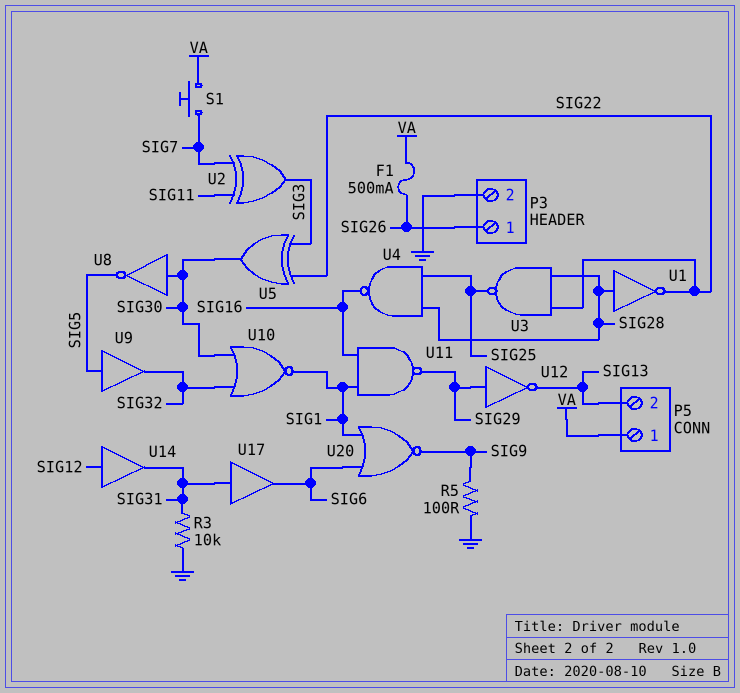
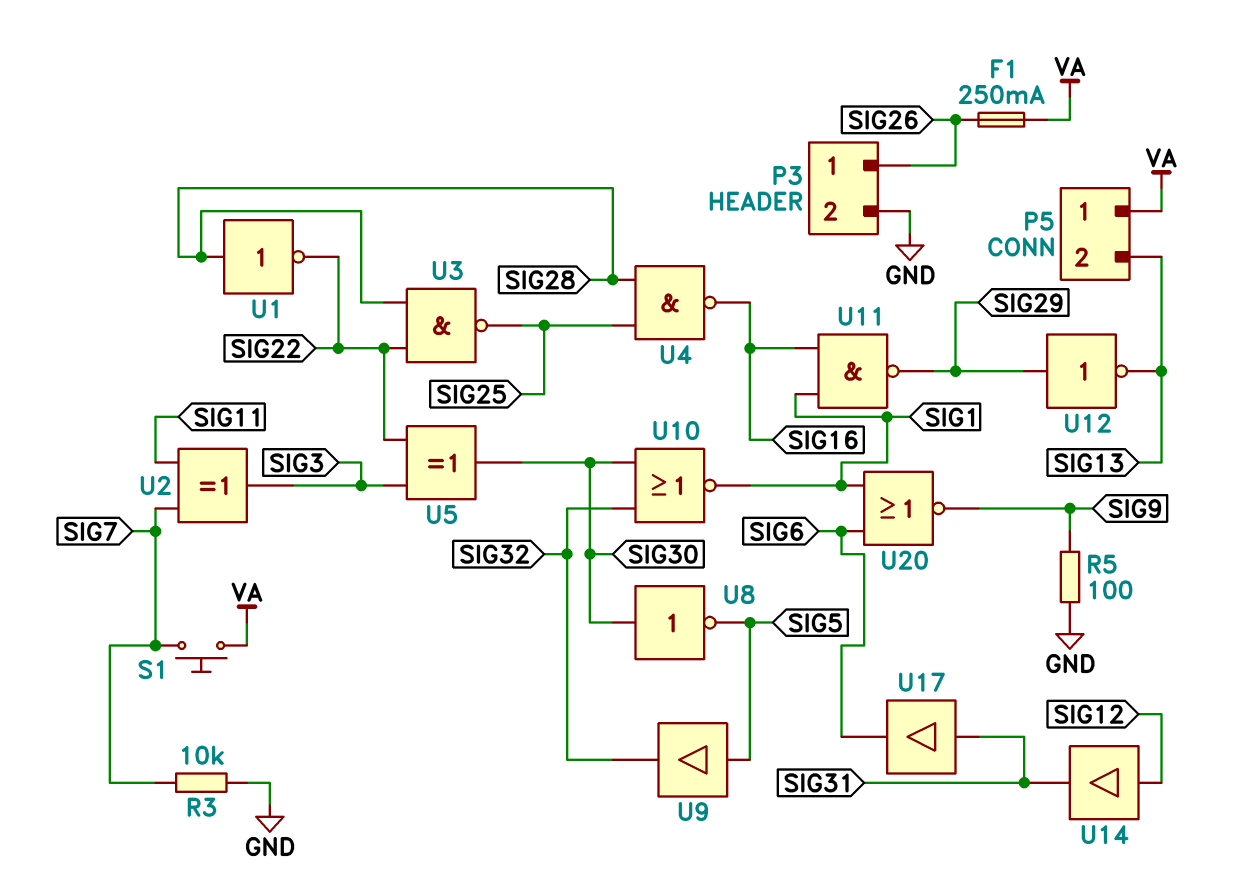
F1: 500mA (SIG26, VA) -> 250mA (SIG26, VA)
R3: 10k (GND, SIG31) -> 10k (GND, SIG7)

